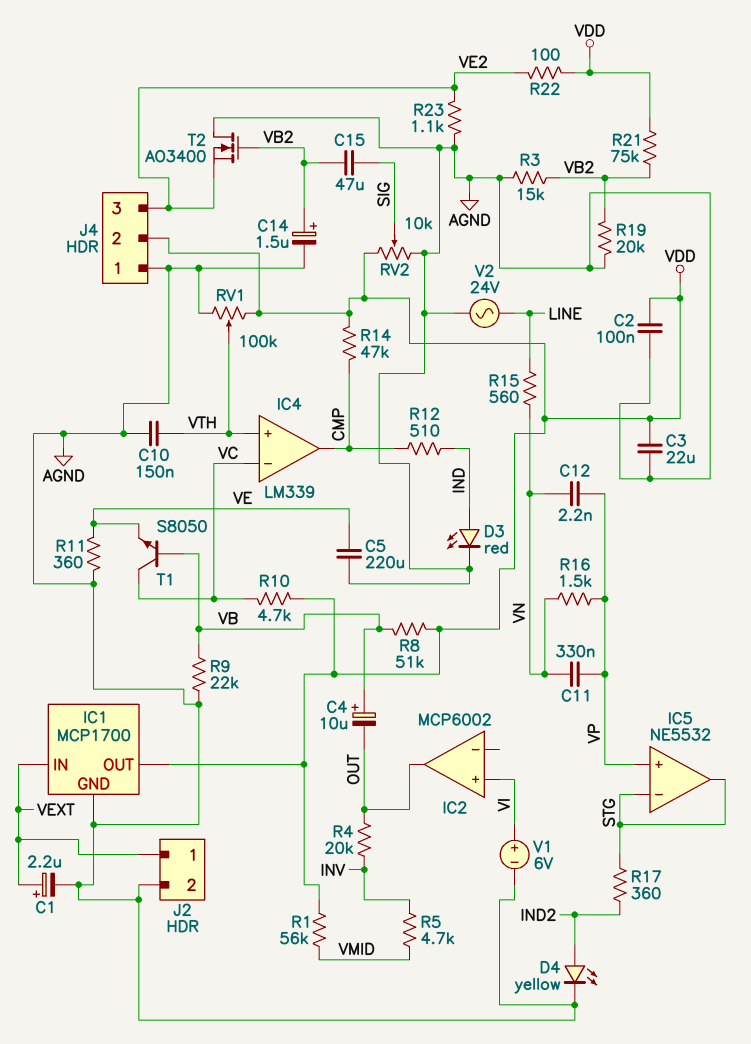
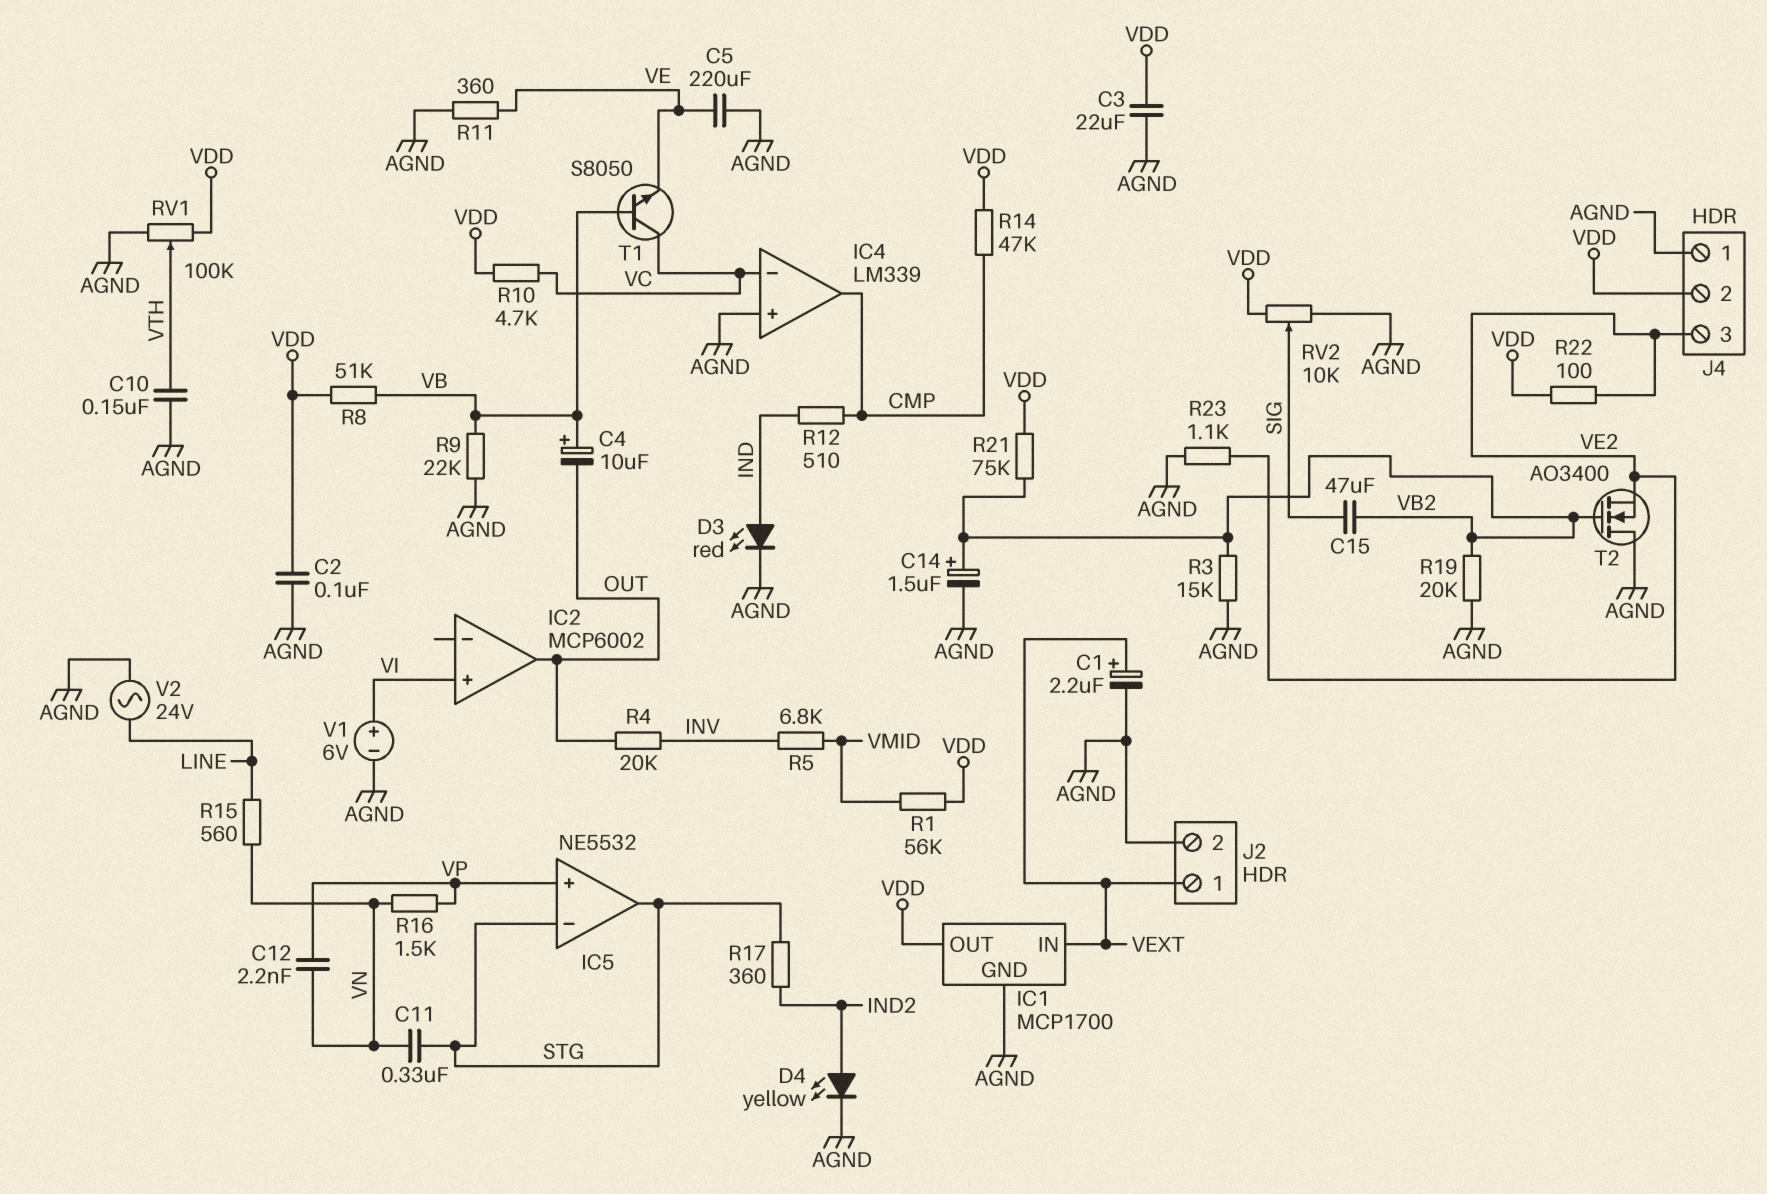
C11: 330nF (VN, VP) -> 330nF (STG, VN)
IC4 pin in+: VTH -> AGND
R5: 4.7k (INV, VMID) -> 6.8k (INV, VMID)

